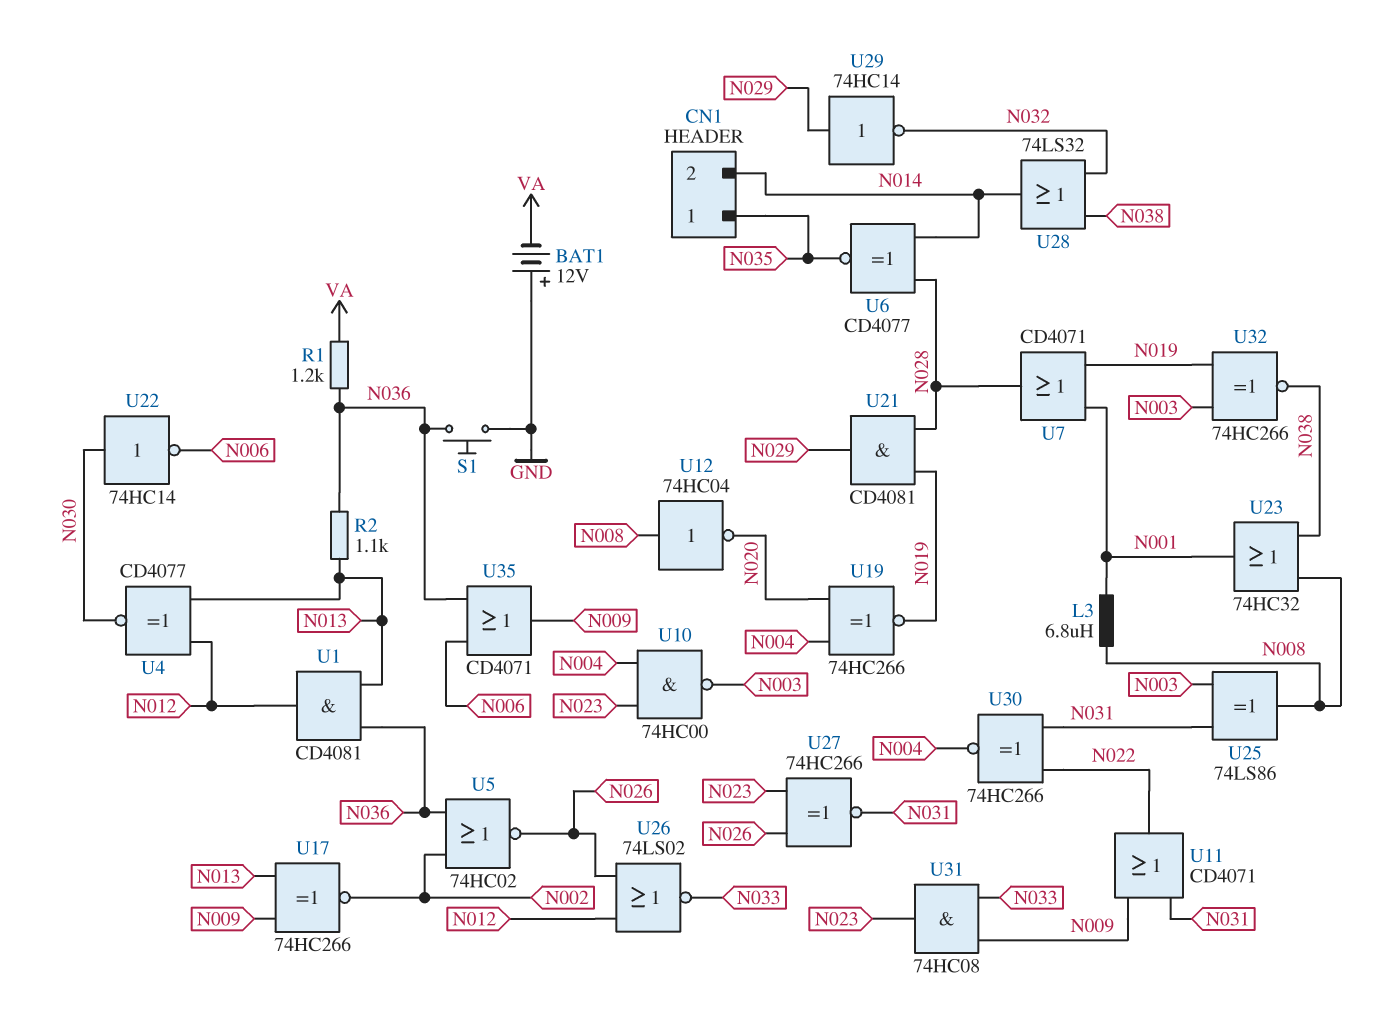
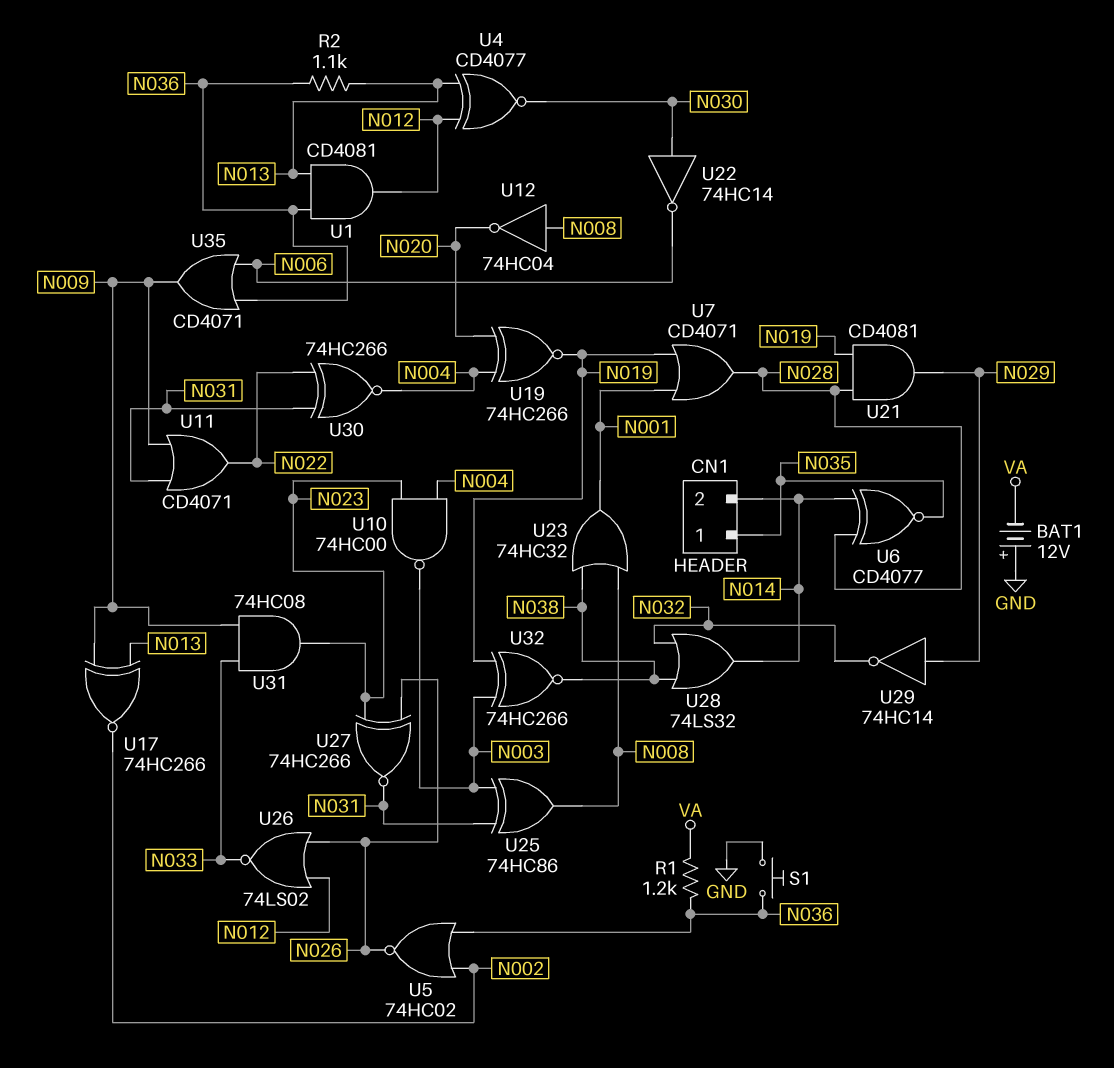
L3: 6.8uH (N001, N008) -> none
U25: XOR 74LS86 (in N003, in N031, out N008) -> XOR 74HC86 (in N003, in N031, out N008)

